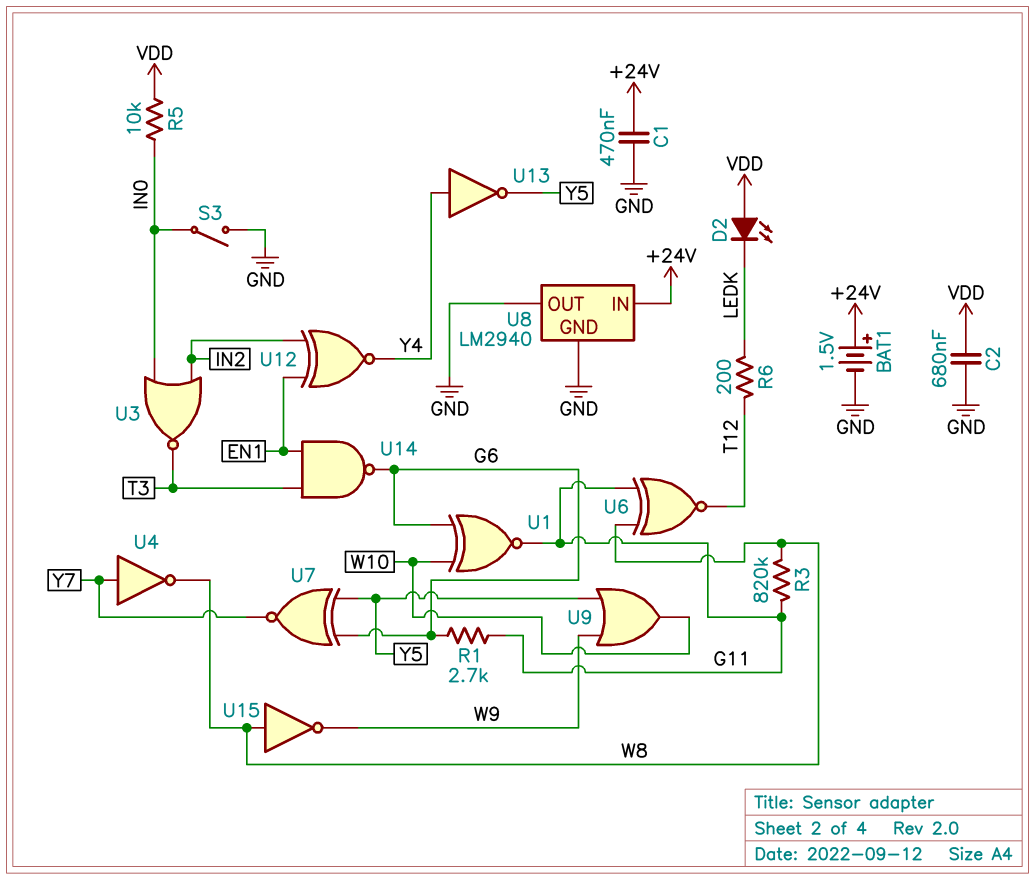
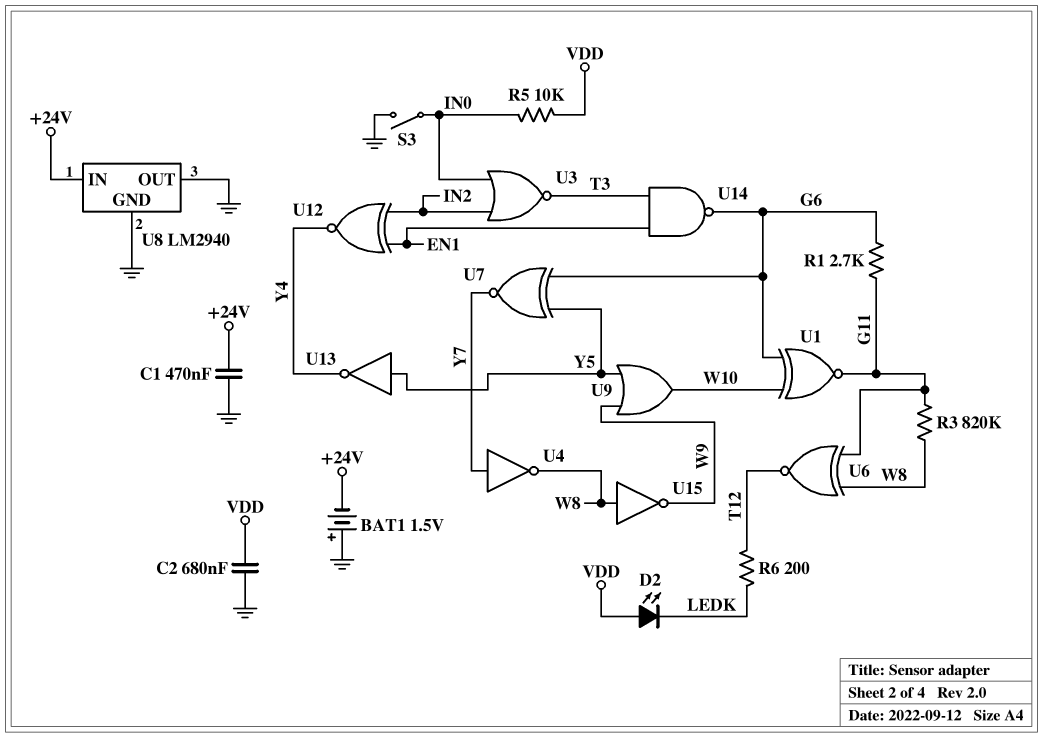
BAT1: 1.5V (plus +24V, minus GND) -> 1.5V (plus GND, minus +24V)
U13: NOT (in Y4, out Y5) -> NOT (in Y5, out Y4)

